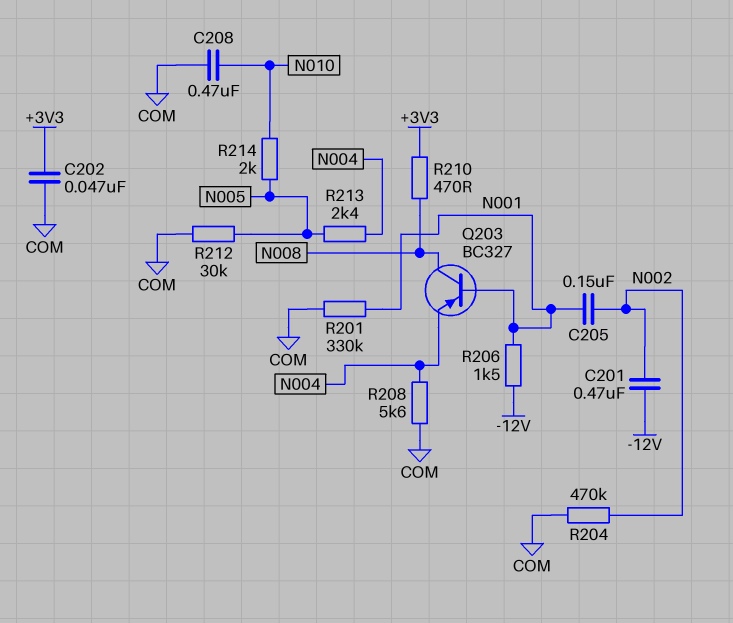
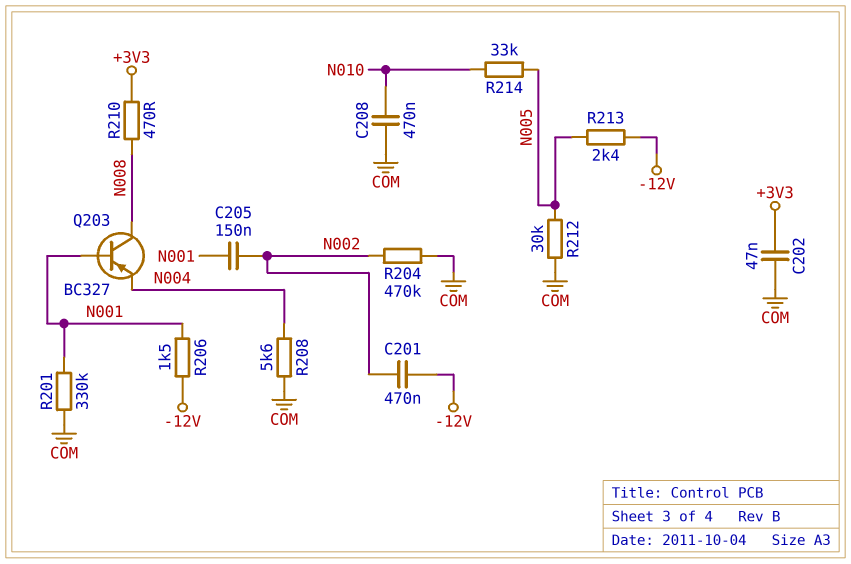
R213: 2.4k (N004, N005) -> 2.4k (-12V, N005)
R214: 2k (N005, N010) -> 33k (N005, N010)

